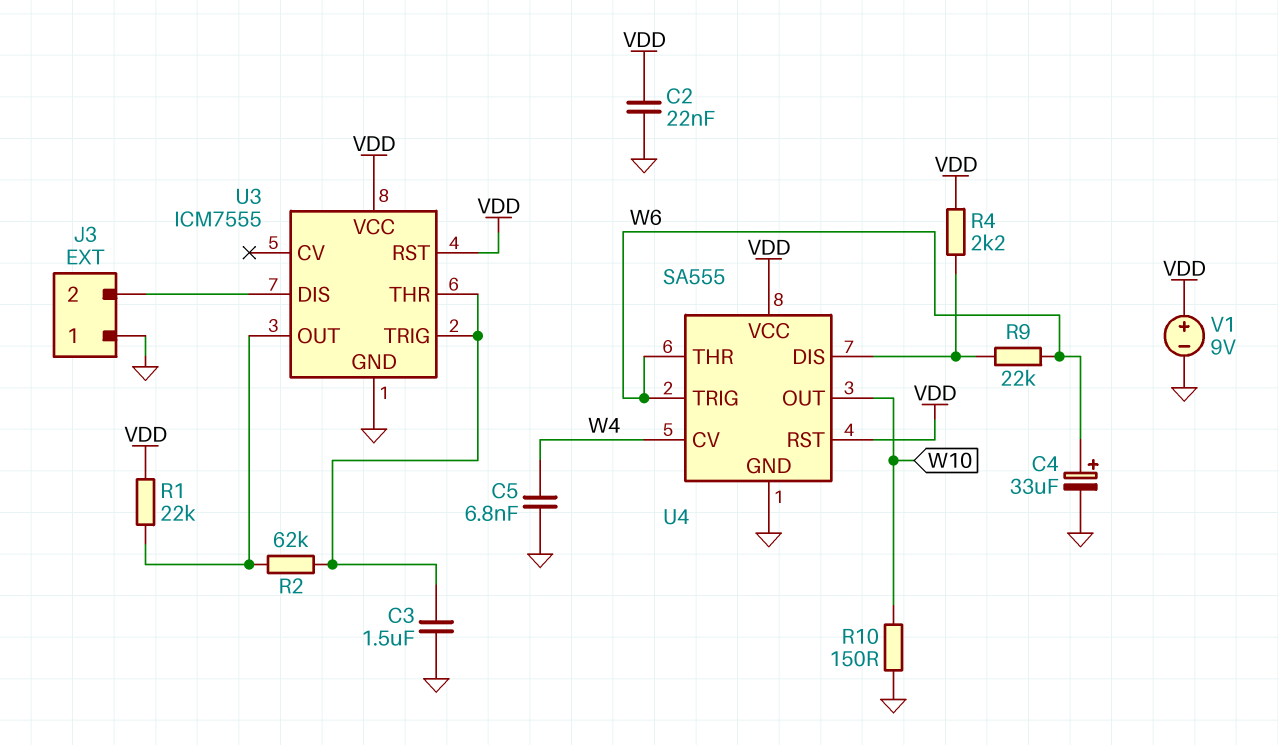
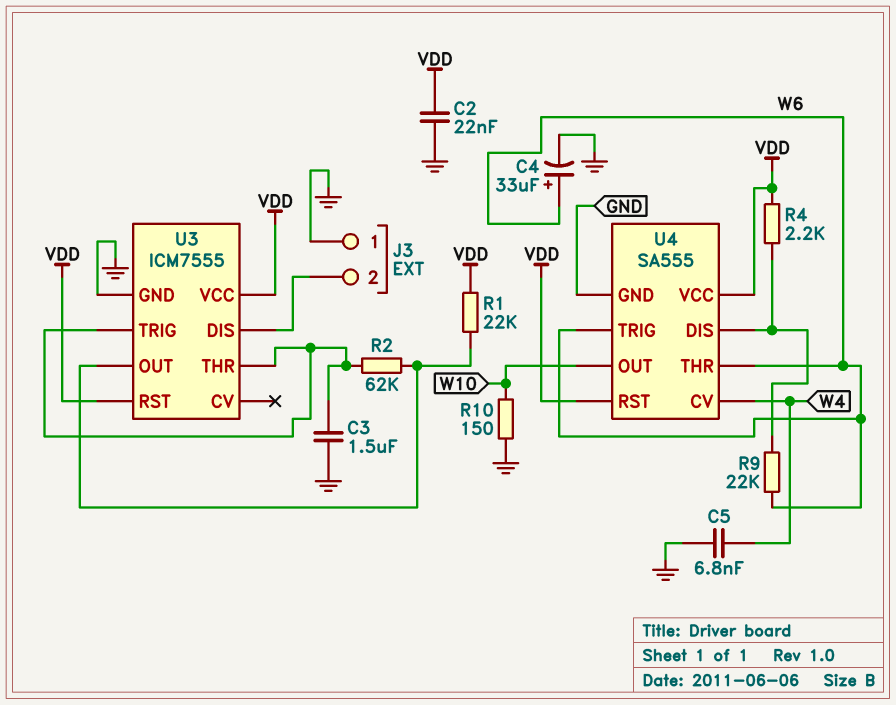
V1: 9V (plus VDD, minus GND) -> none

